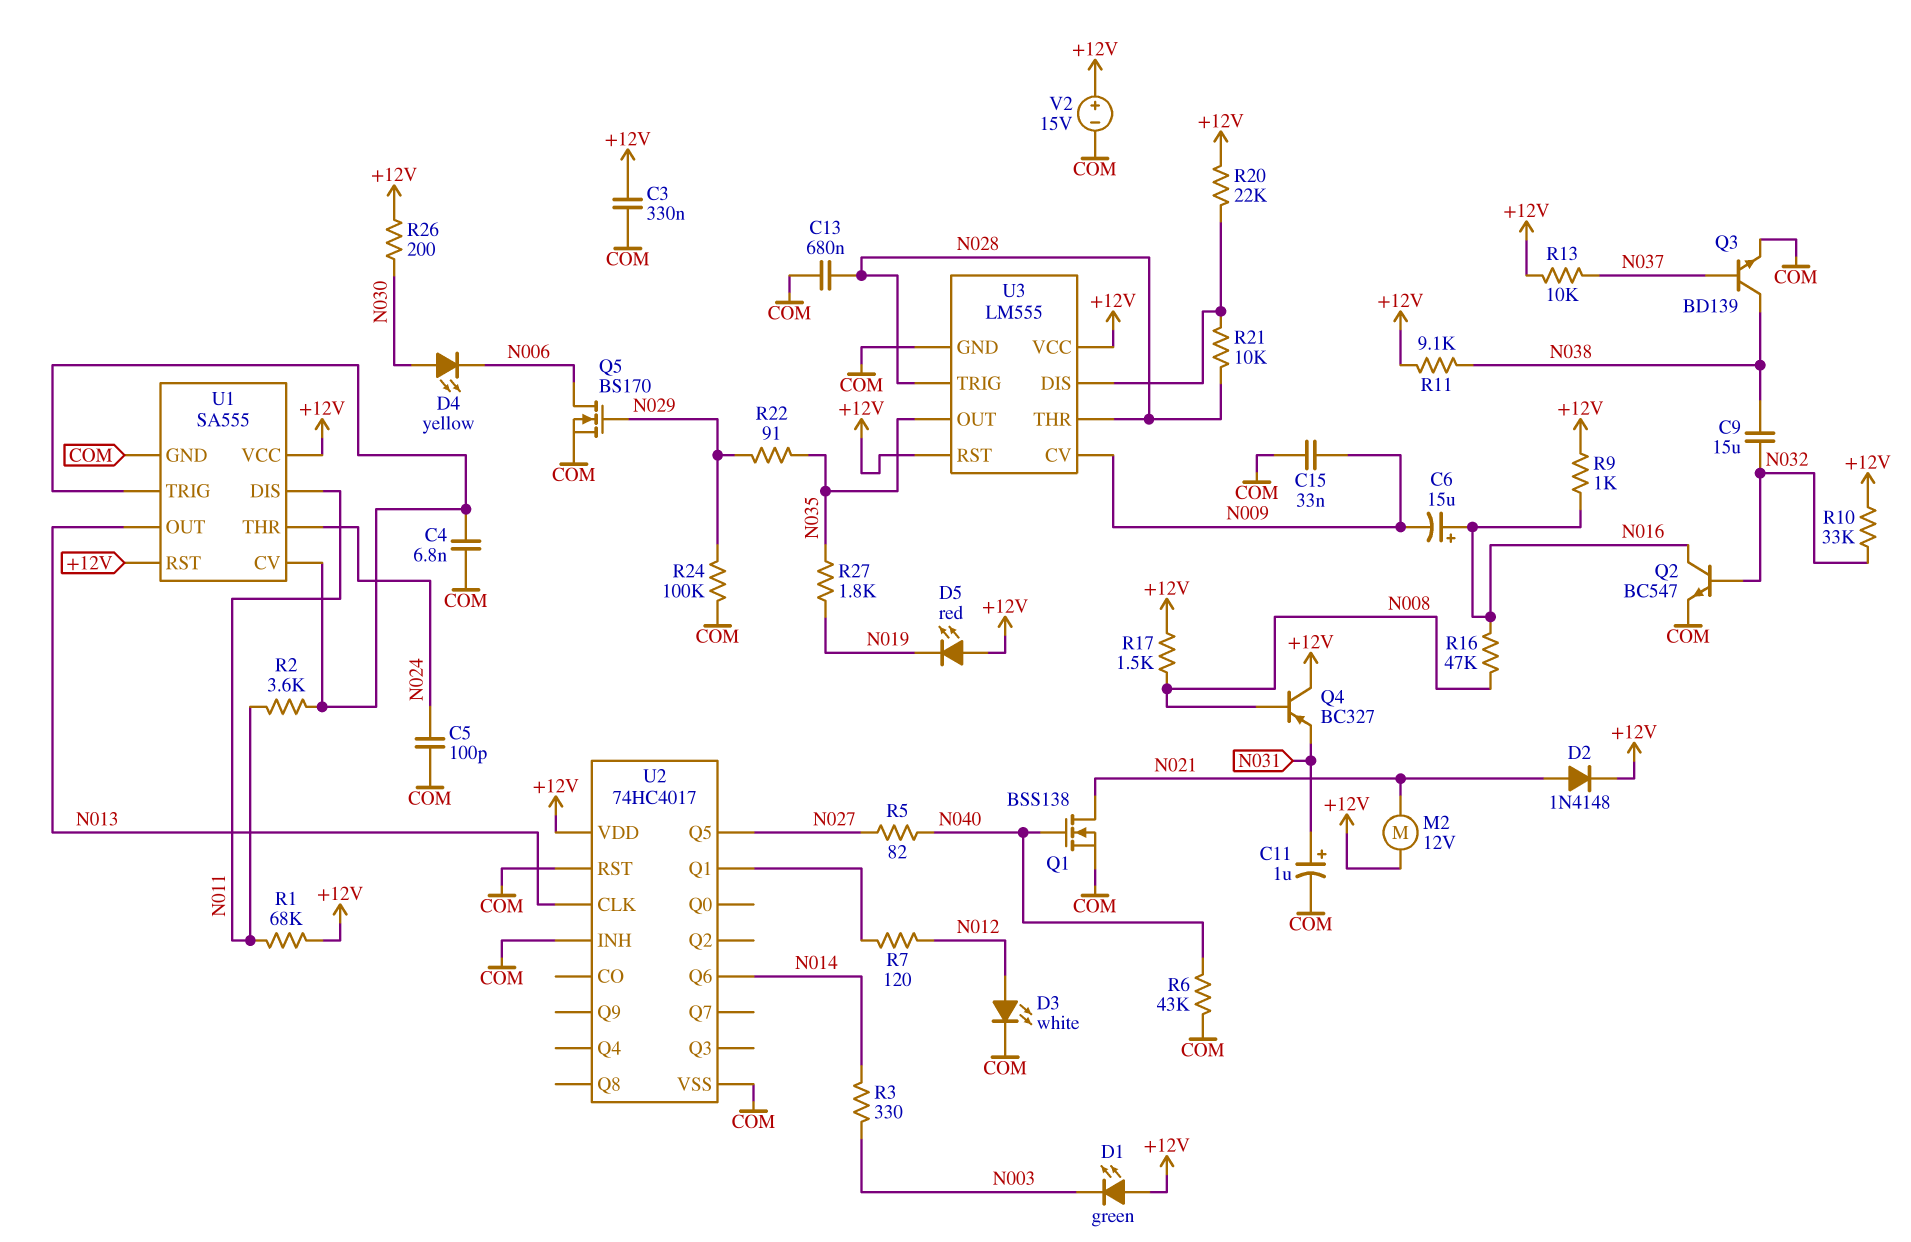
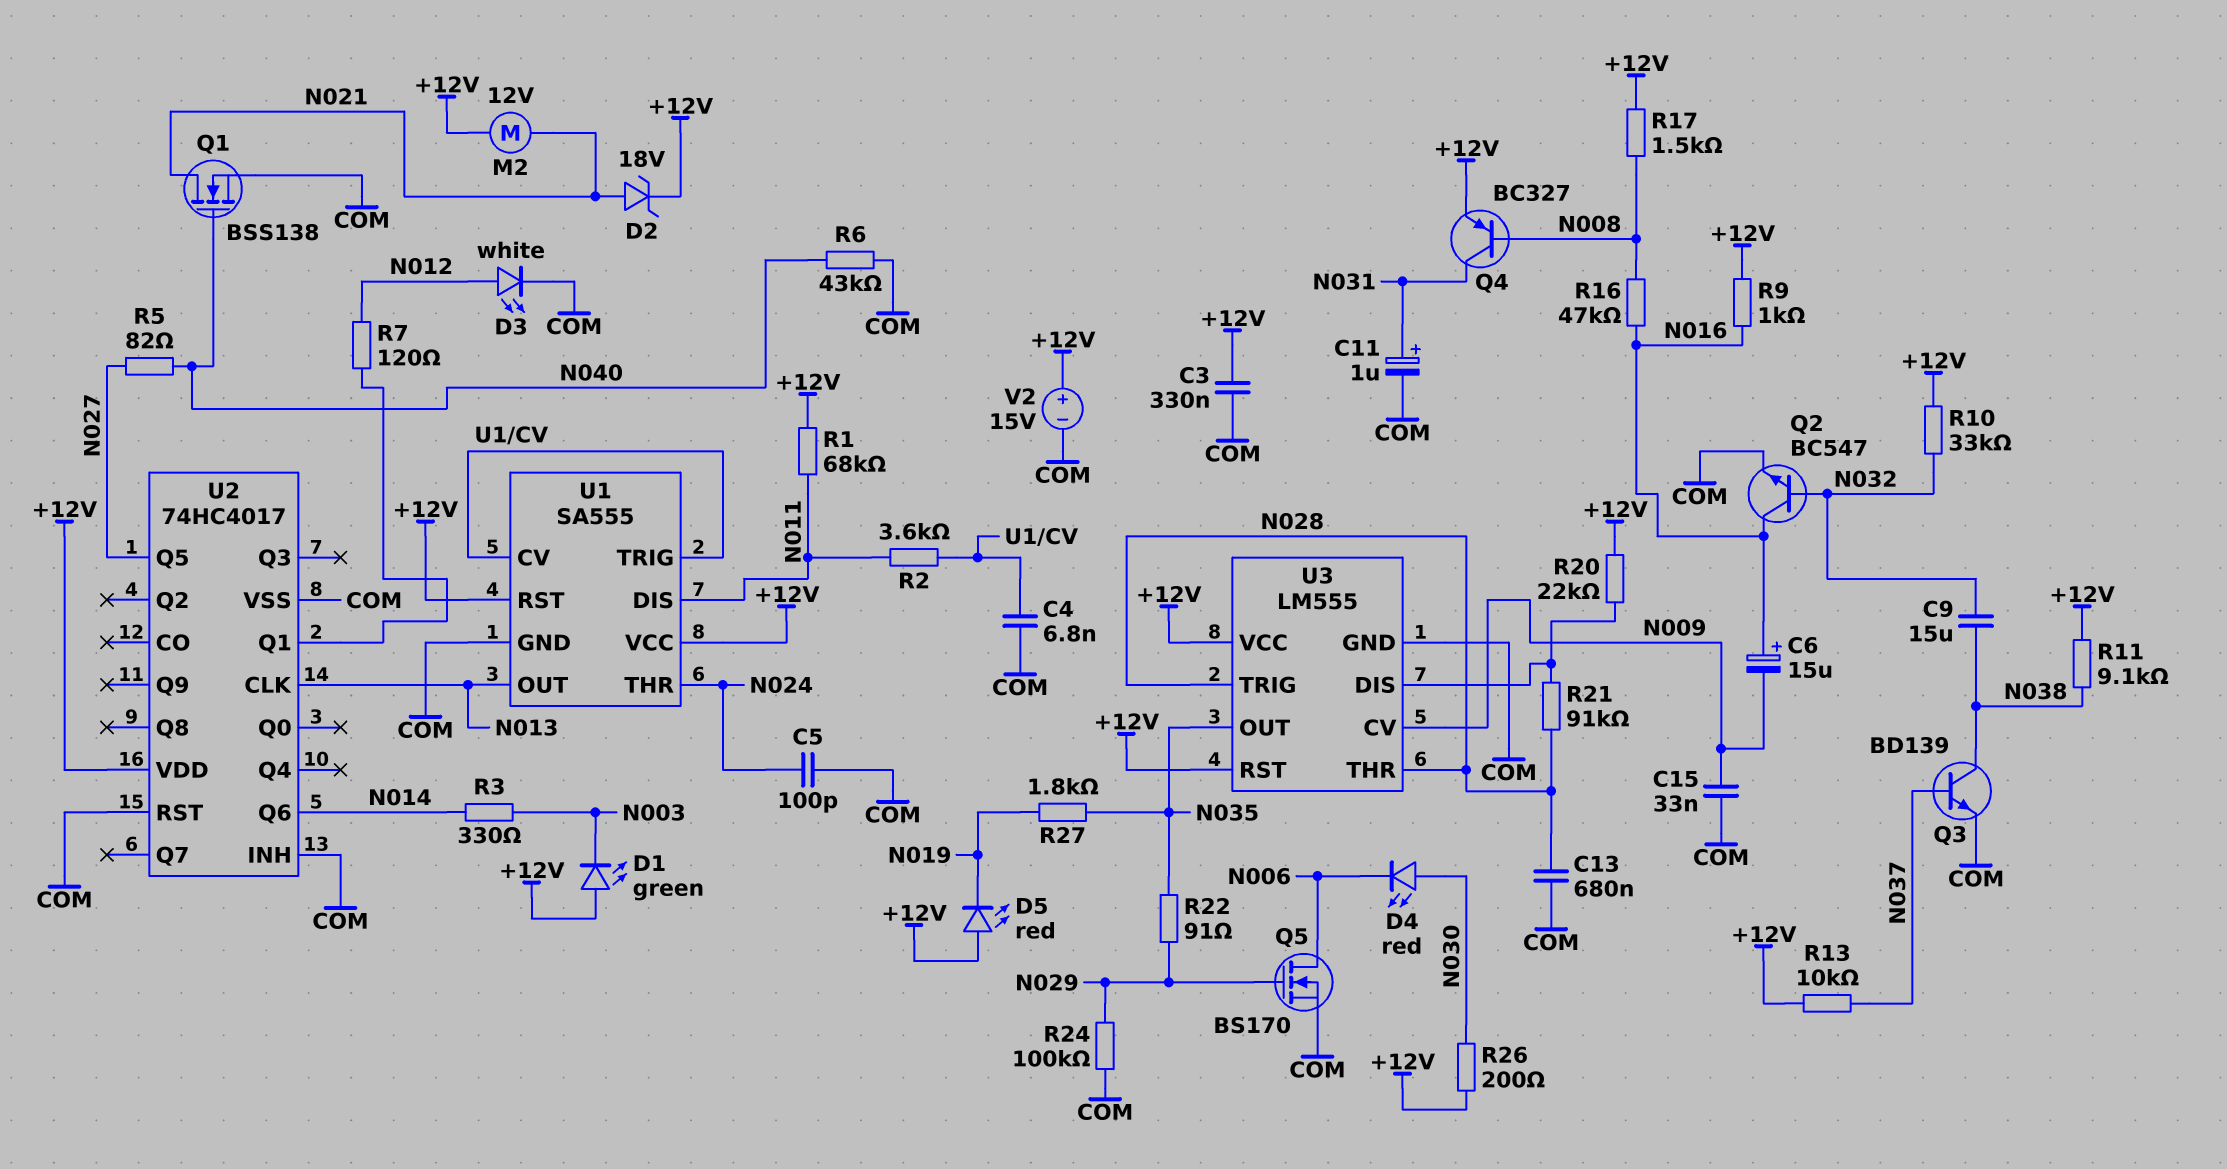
D2: diode 1N4148 (A N021, K +12V) -> zener 18V (A N021, K +12V)
D4: LED yellow (A N030, K N006) -> LED red (A N030, K N006)
Q4: PNP BC327 (B N008, C +12V, E N031) -> PNP BC327 (B N008, C N031, E +12V)
R21: 10k (N028, U3/DIS) -> 91k (N028, U3/DIS)

